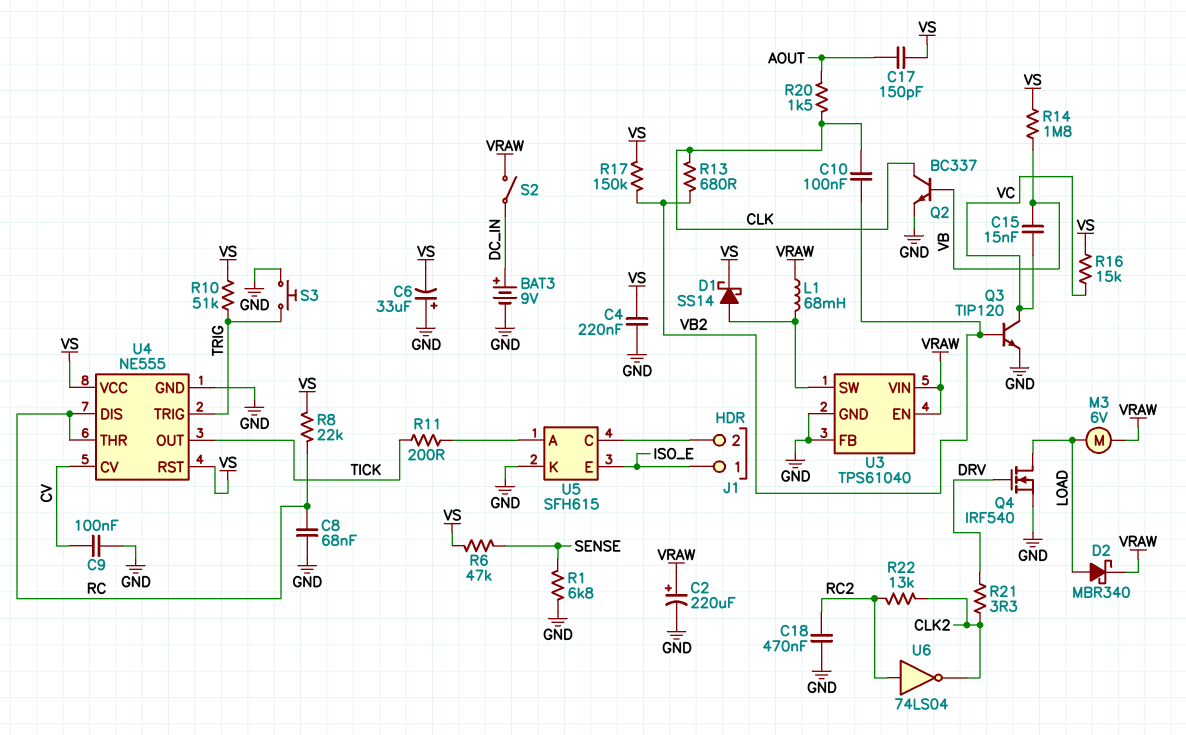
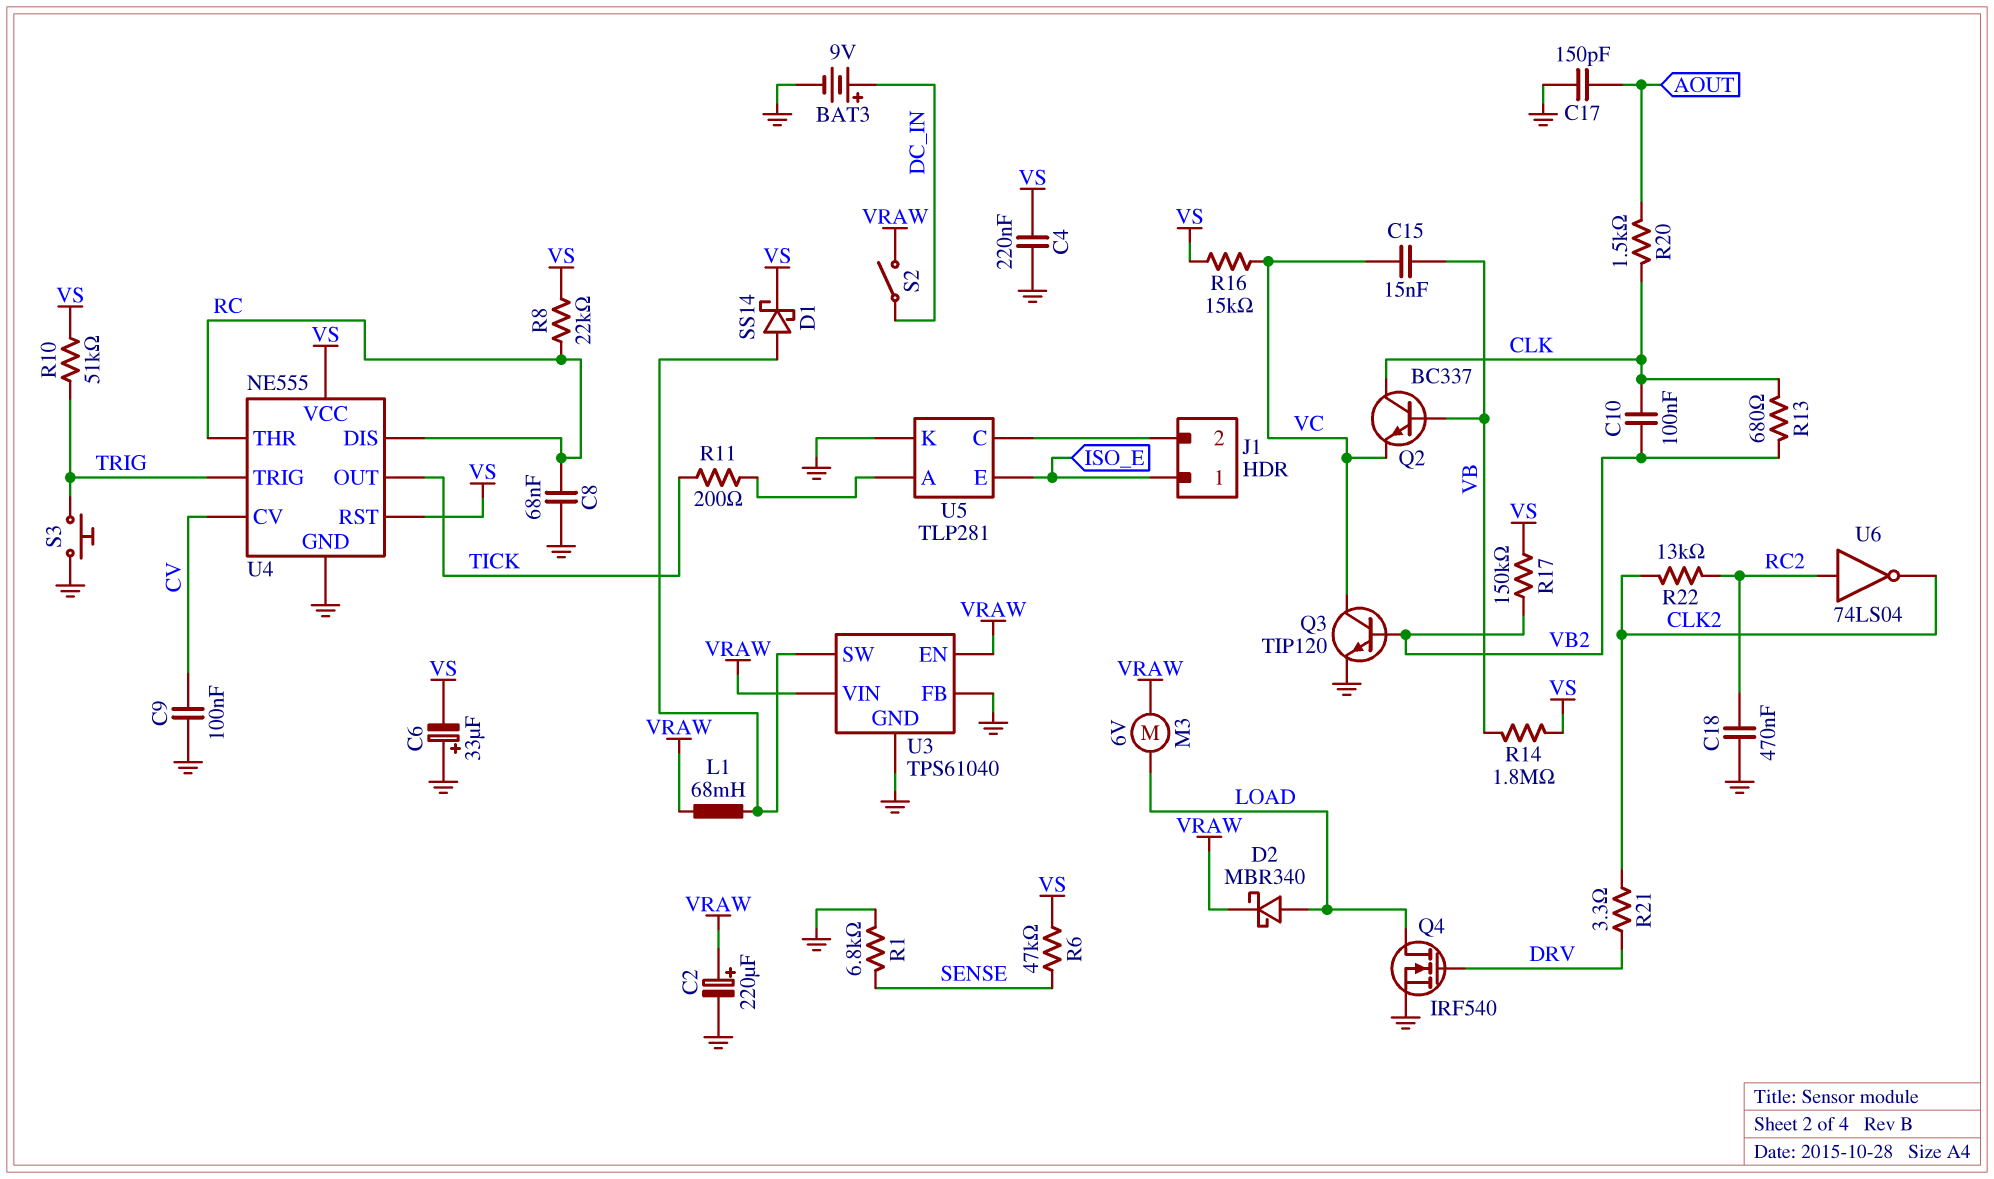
C17: 150pF (AOUT, VS) -> 150pF (AOUT, GND)
Q2: NPN BC337 (B VB, C CLK, E GND) -> NPN BC337 (B VB, C CLK, E VC)
U5: SFH615 -> TLP281

